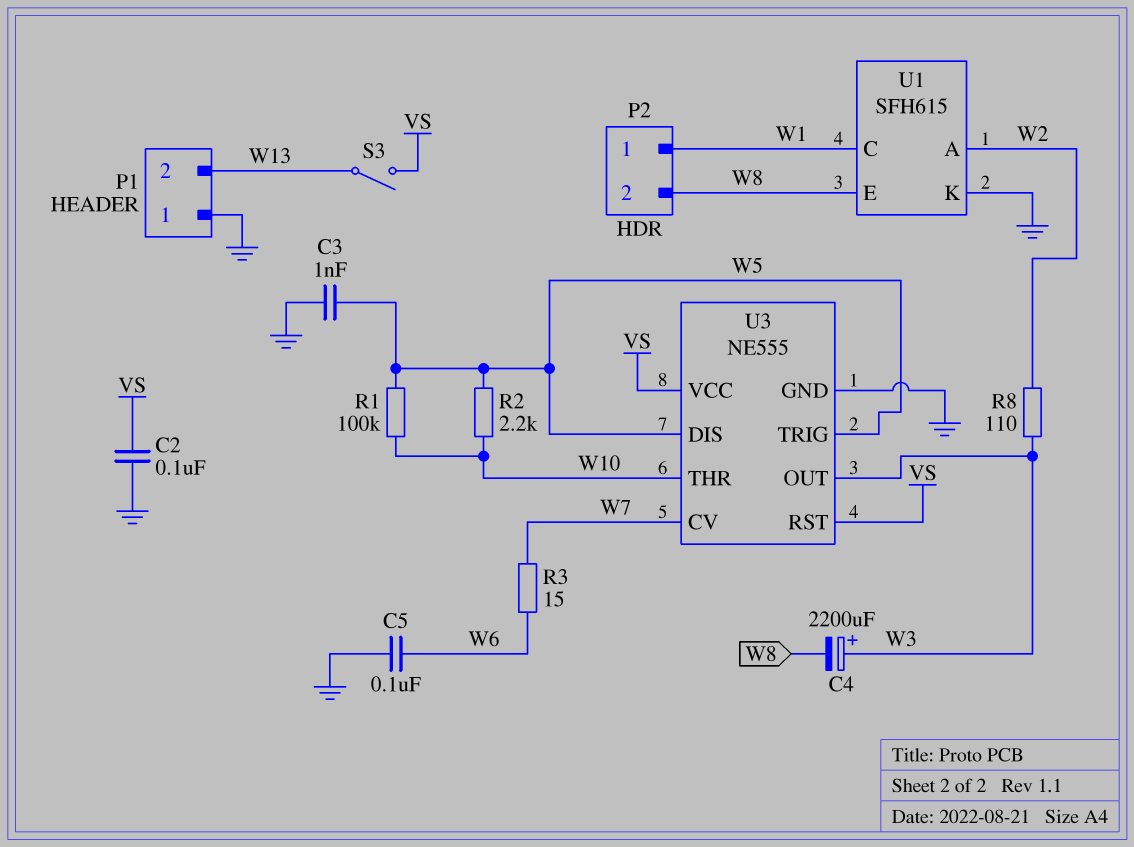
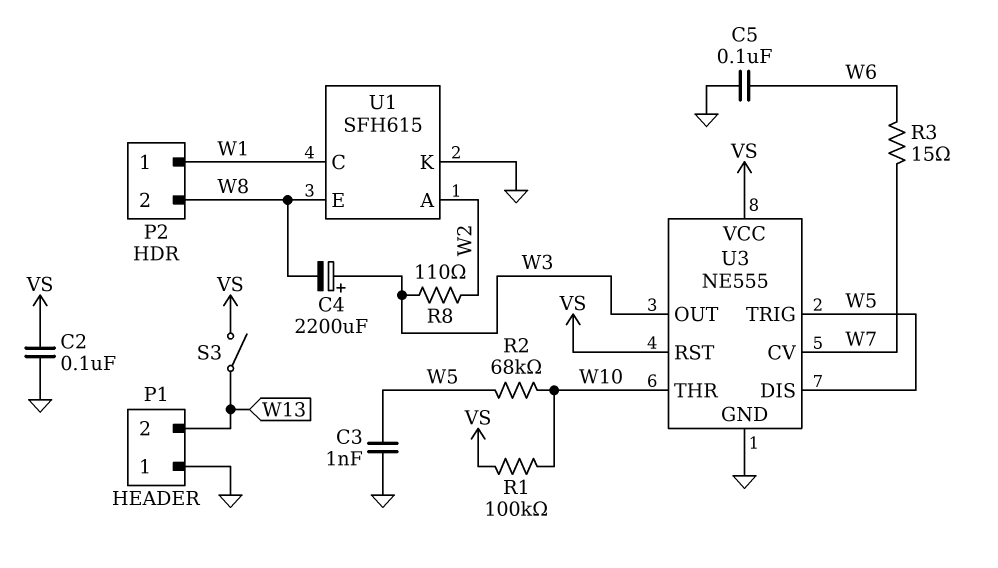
R1: 100k (W5, W10) -> 100k (VS, W10)
R2: 2.2k (W5, W10) -> 68k (W5, W10)

